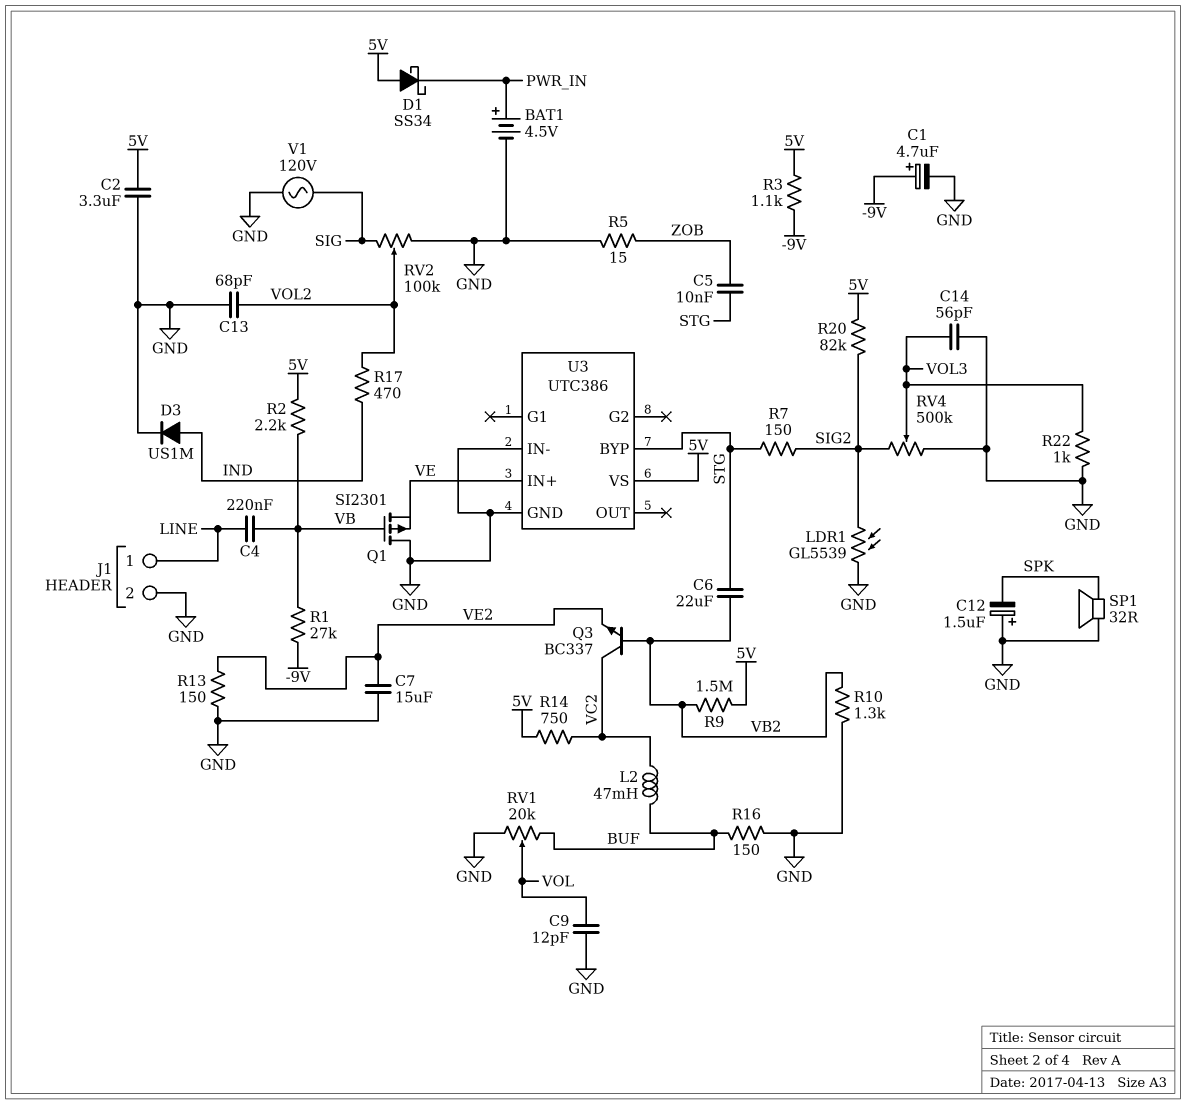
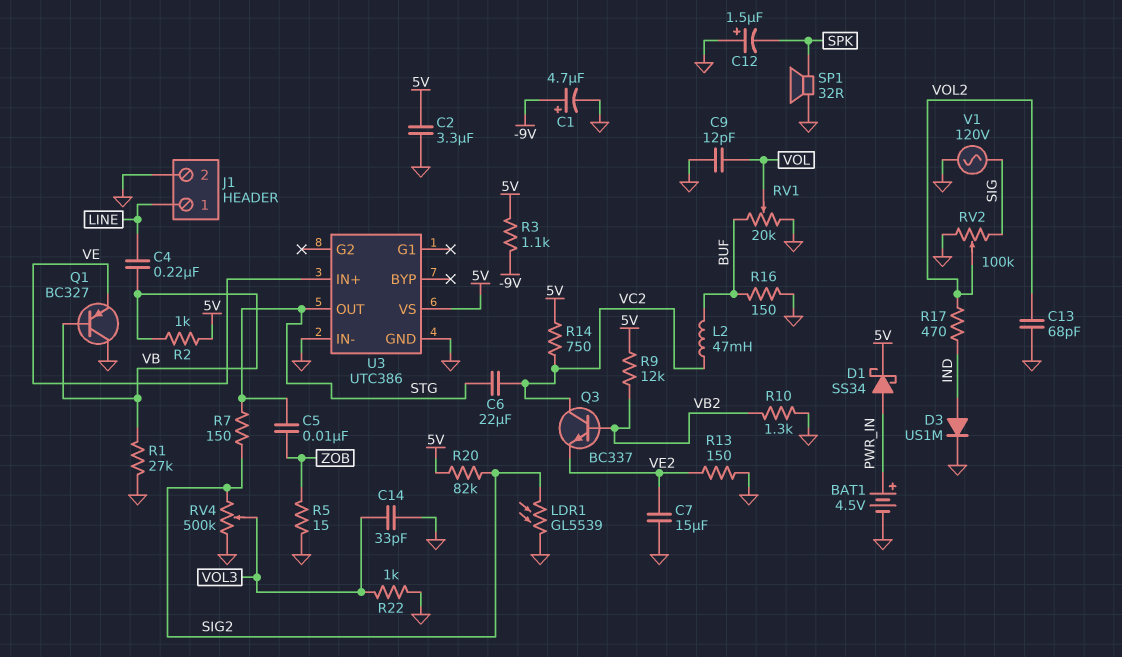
C6: 22uF (STG, VB2) -> 22uF (STG, VC2)
C14: 56pF (GND, VOL3) -> 33pF (GND, VOL3)
D1: schottky SS34 (A 5V, K PWR_IN) -> schottky SS34 (A PWR_IN, K 5V)
Q1: PMOS SI2301 (G VB, D GND, S VE) -> PNP BC327 (B VB, C GND, E VE)
R1: 27k (-9V, VB) -> 27k (GND, VB)
R2: 2.2k (5V, VB) -> 1k (5V, VB)
R9: 1.5M (5V, VB2) -> 12k (5V, VB2)
U3 pin BYP: STG -> none
U3 pin OUT: none -> STG

